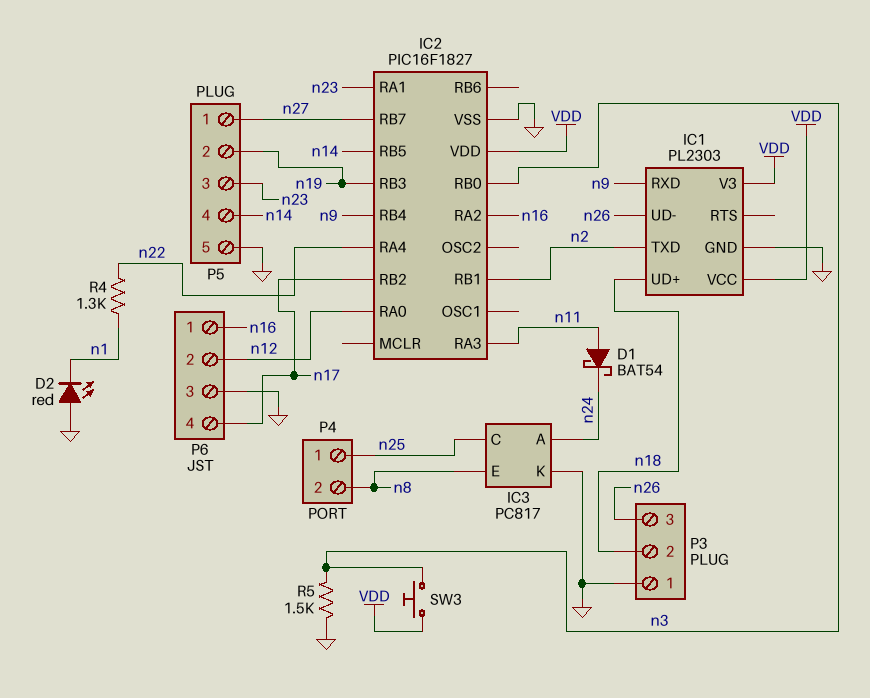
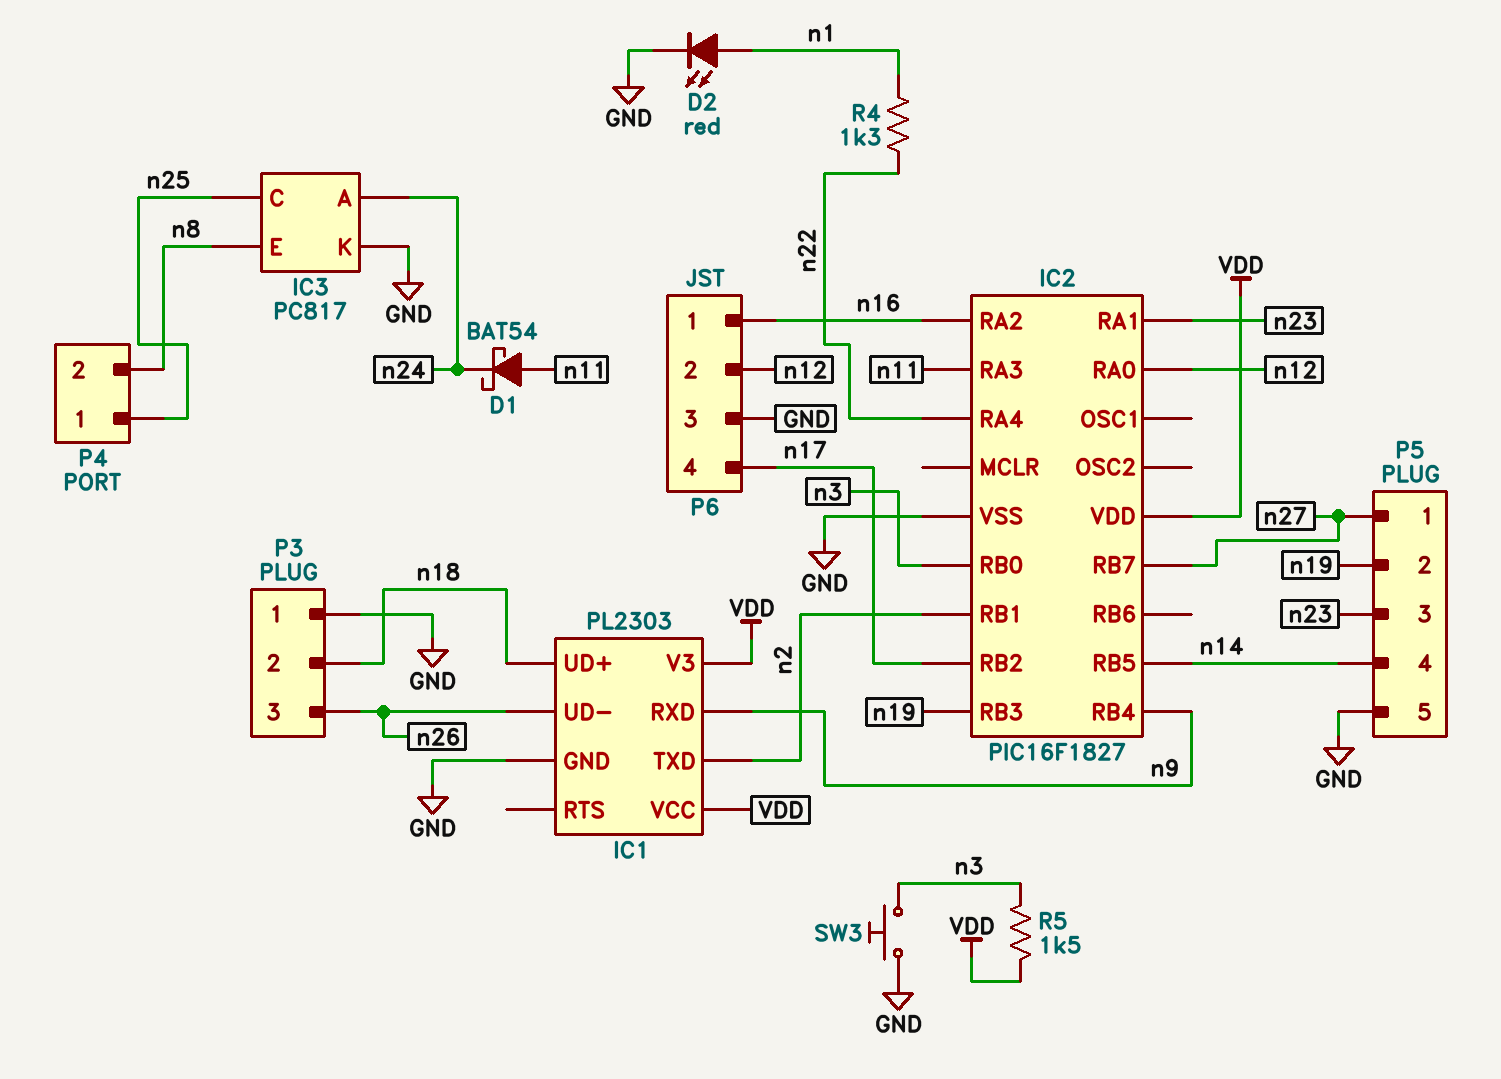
D2: LED red (A GND, K n1) -> LED red (A n1, K GND)
R5: 1.5k (GND, n3) -> 1.5k (VDD, n3)
SW3: button (VDD, n3) -> button (GND, n3)

